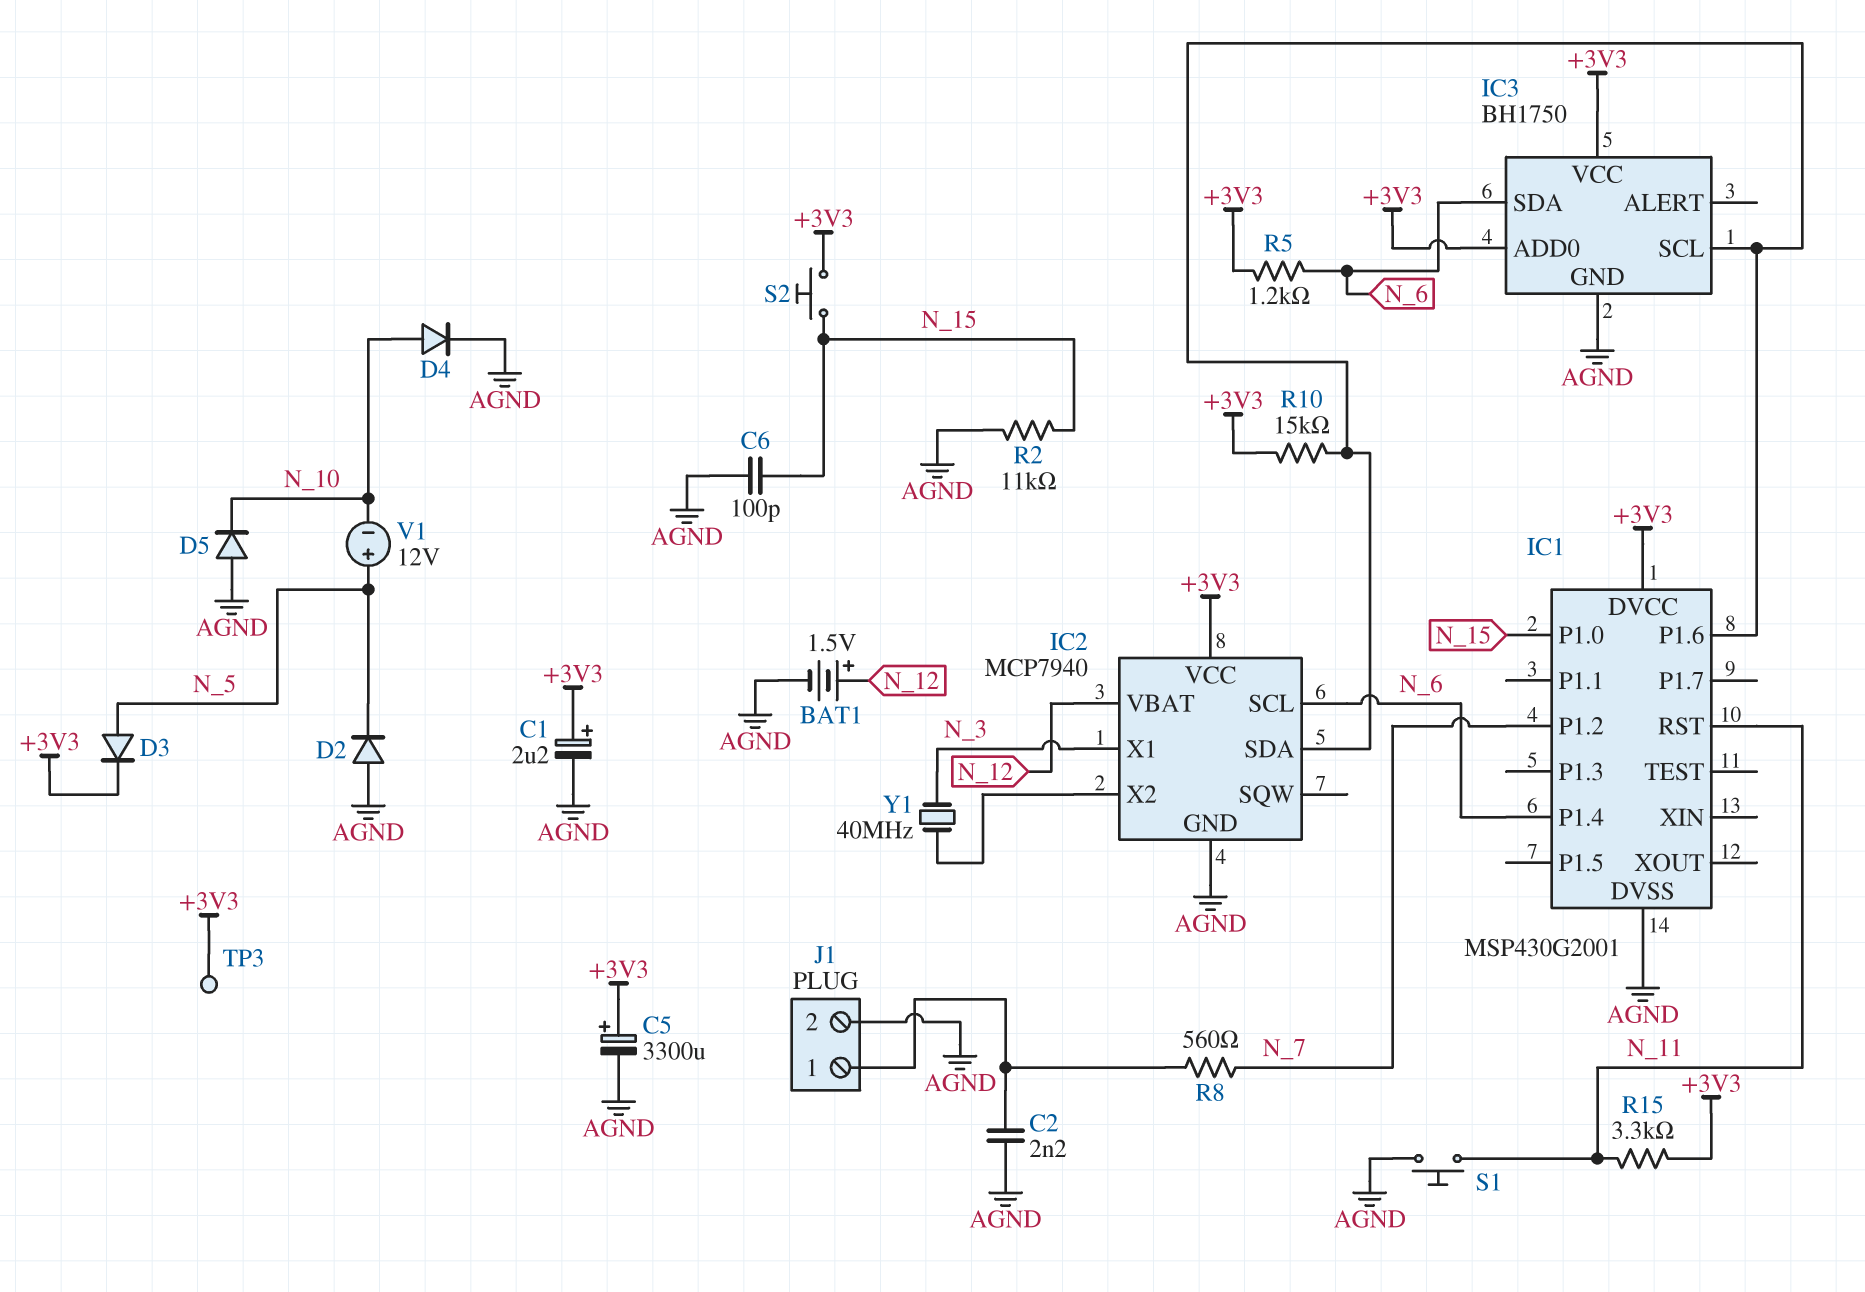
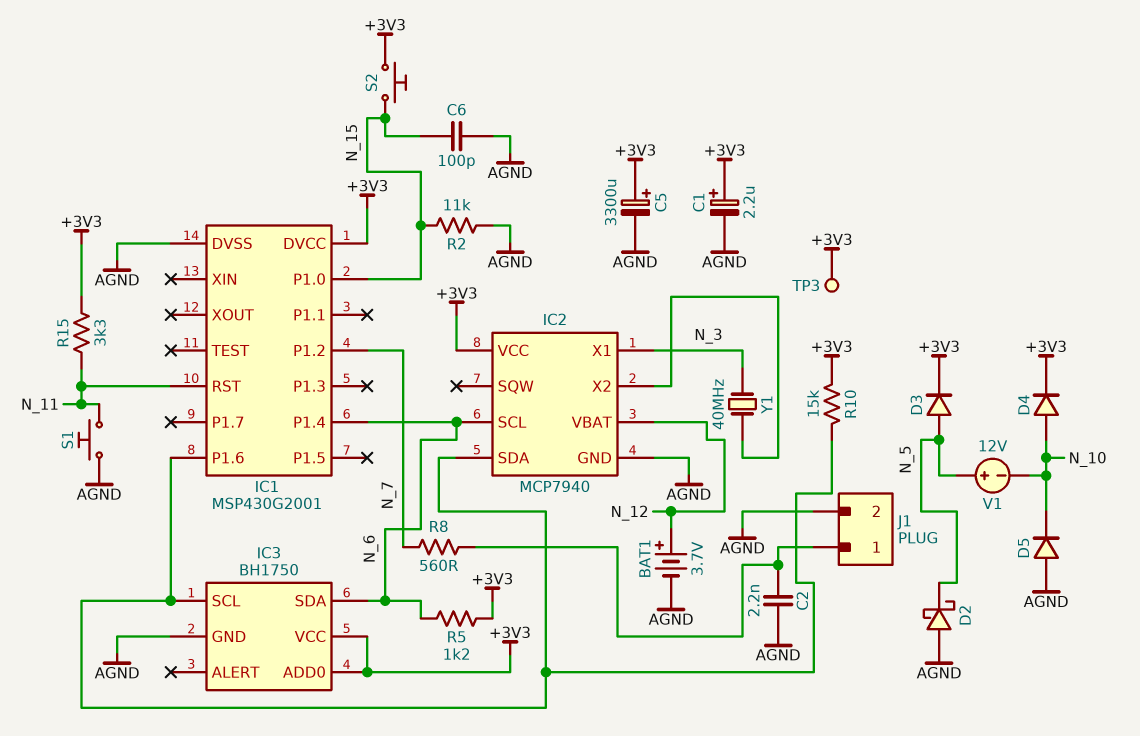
BAT1: 1.5V (plus N_12, minus AGND) -> 3.7V (plus N_12, minus AGND)
D2: diode (A AGND, K N_5) -> schottky (A AGND, K N_5)
D4: diode (A N_10, K AGND) -> diode (A N_10, K +3V3)

